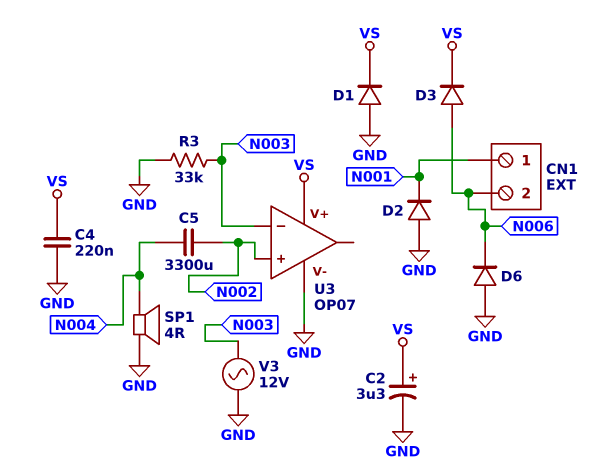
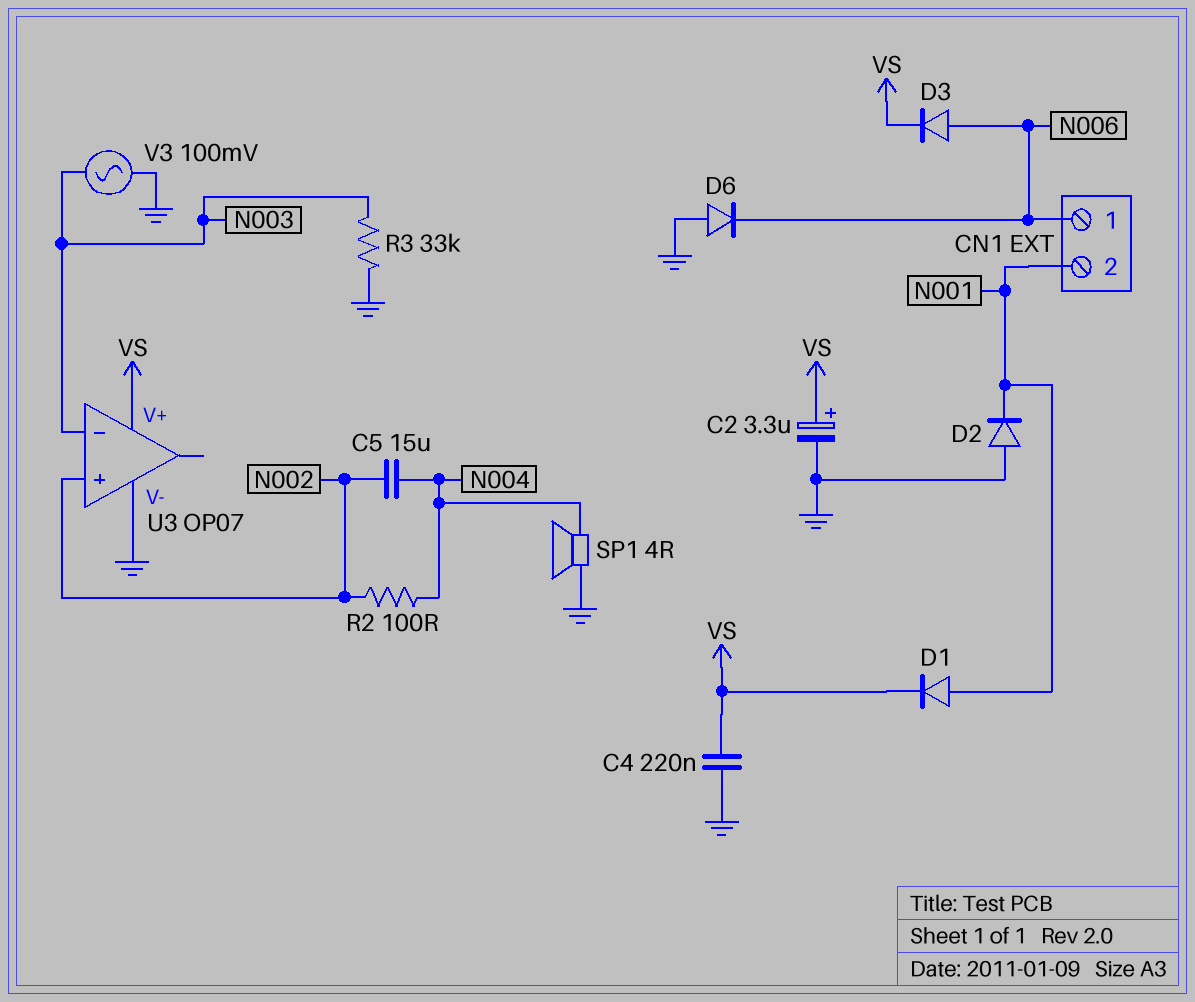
C5: 3300uF (N002, N004) -> 15uF (N002, N004)
CN1 pin 1: N001 -> N006
CN1 pin 2: N006 -> N001
D1: diode (A GND, K VS) -> diode (A N001, K VS)
R2: none -> 100 (N002, N004)
V3: AC 12V (GND, N003) -> AC 100mV (GND, N003)

